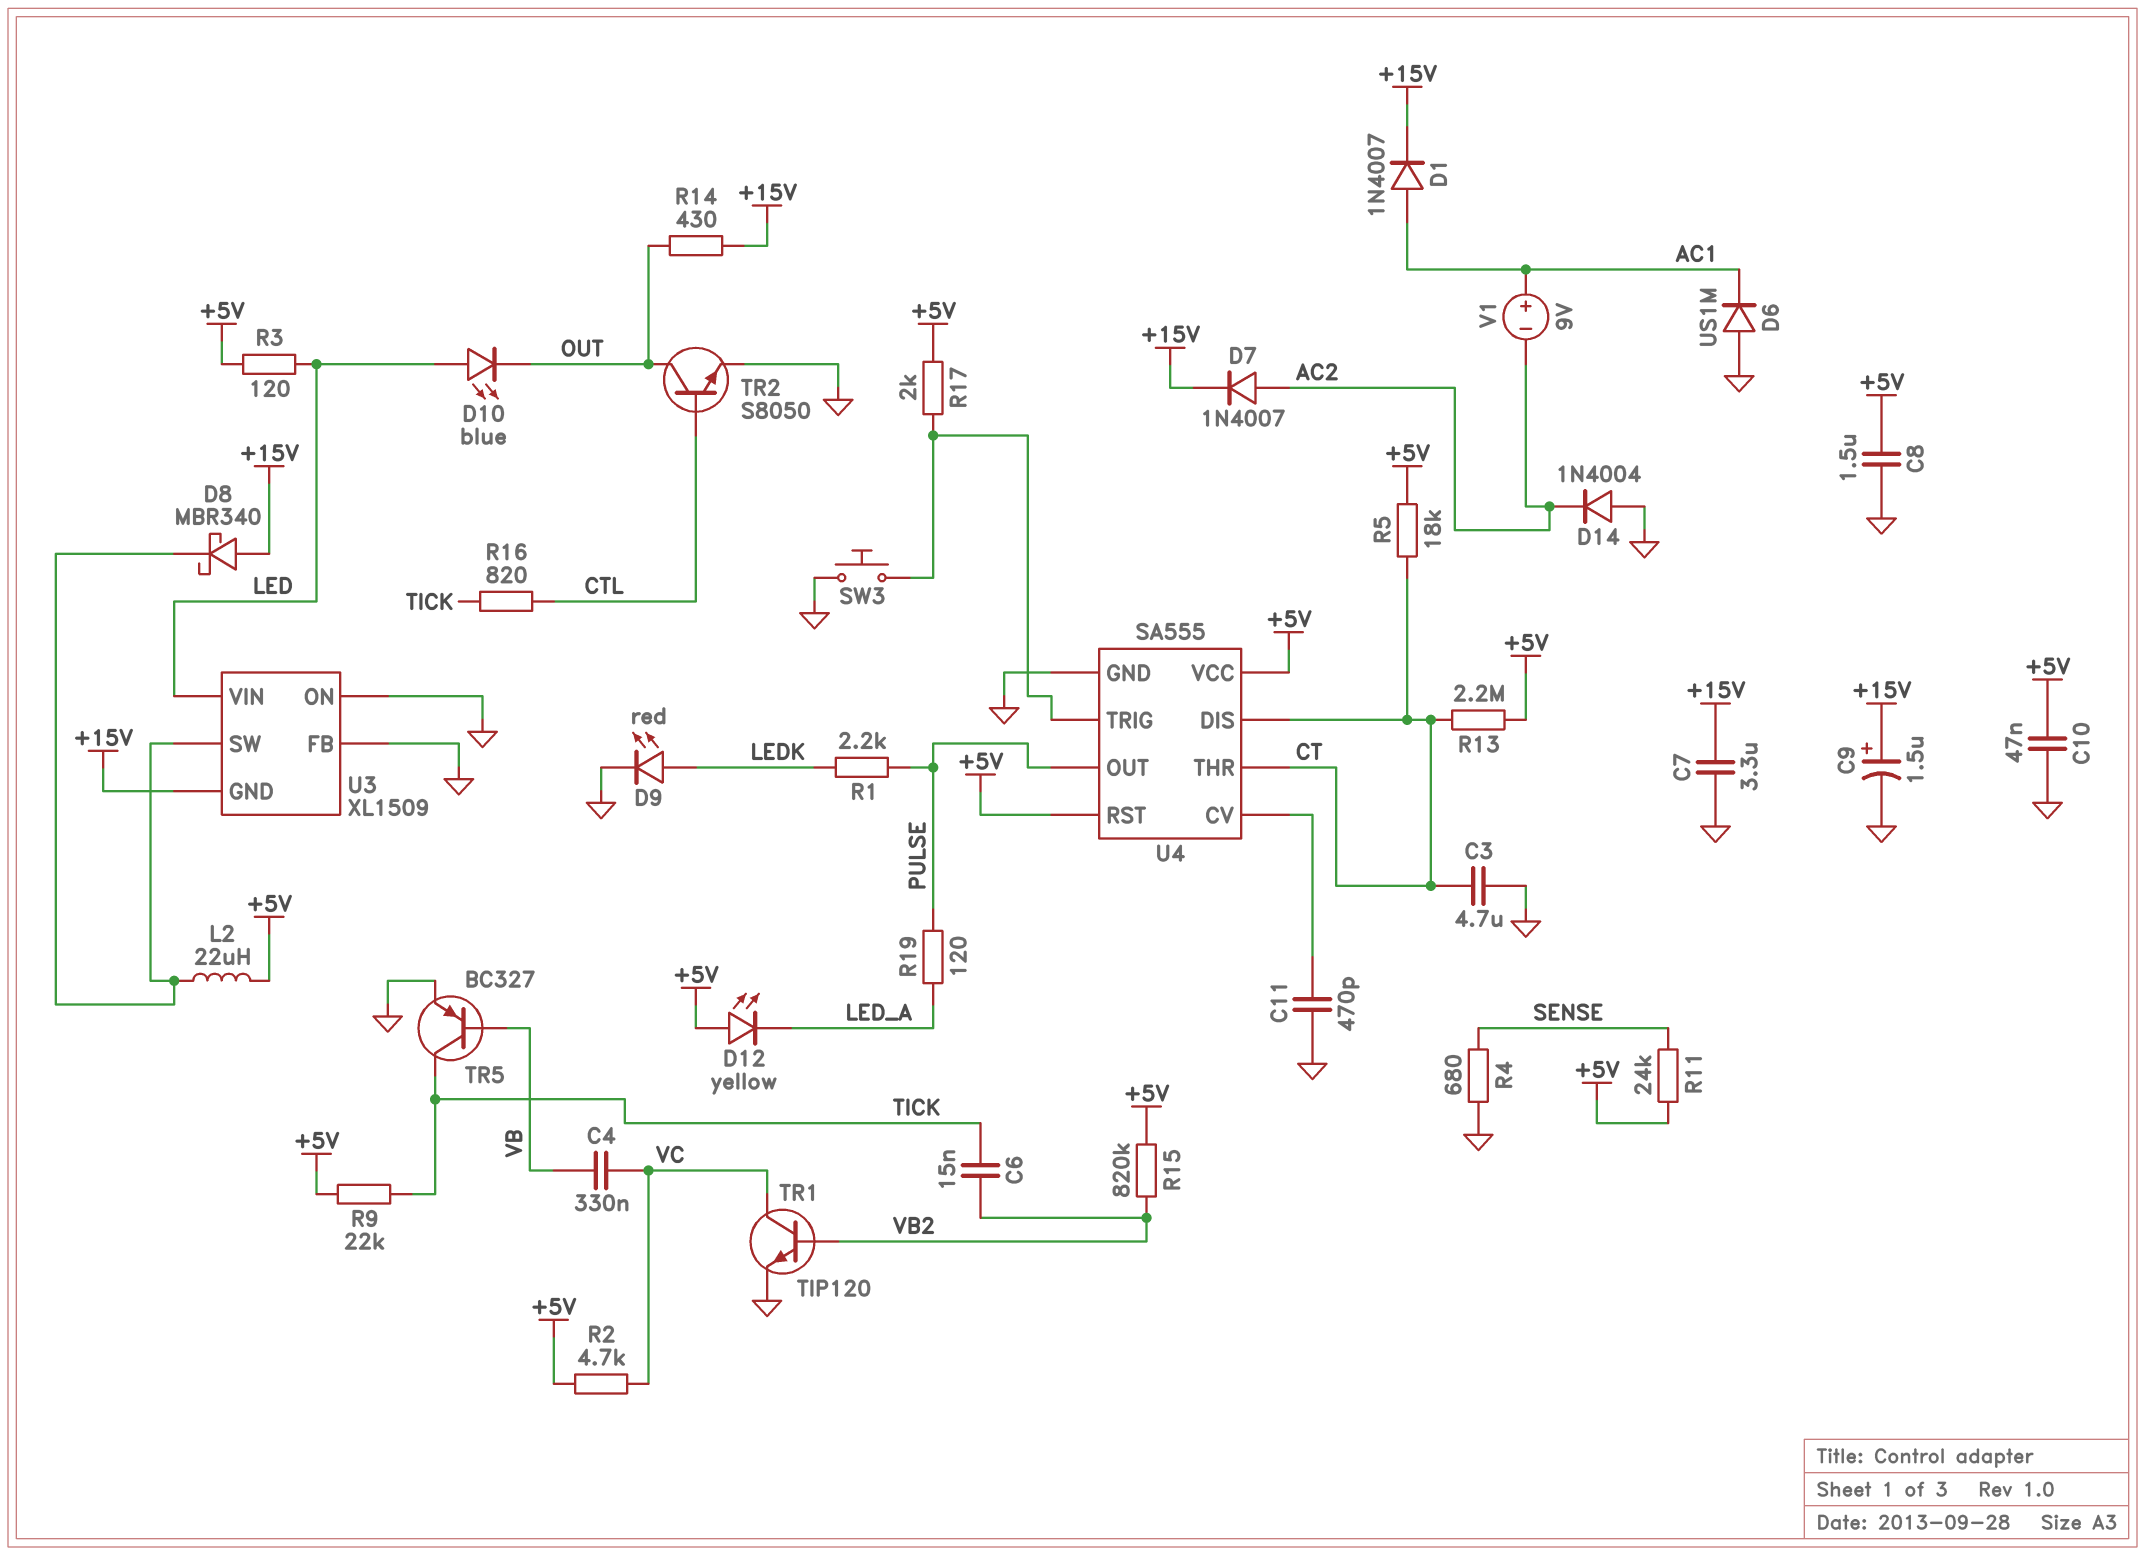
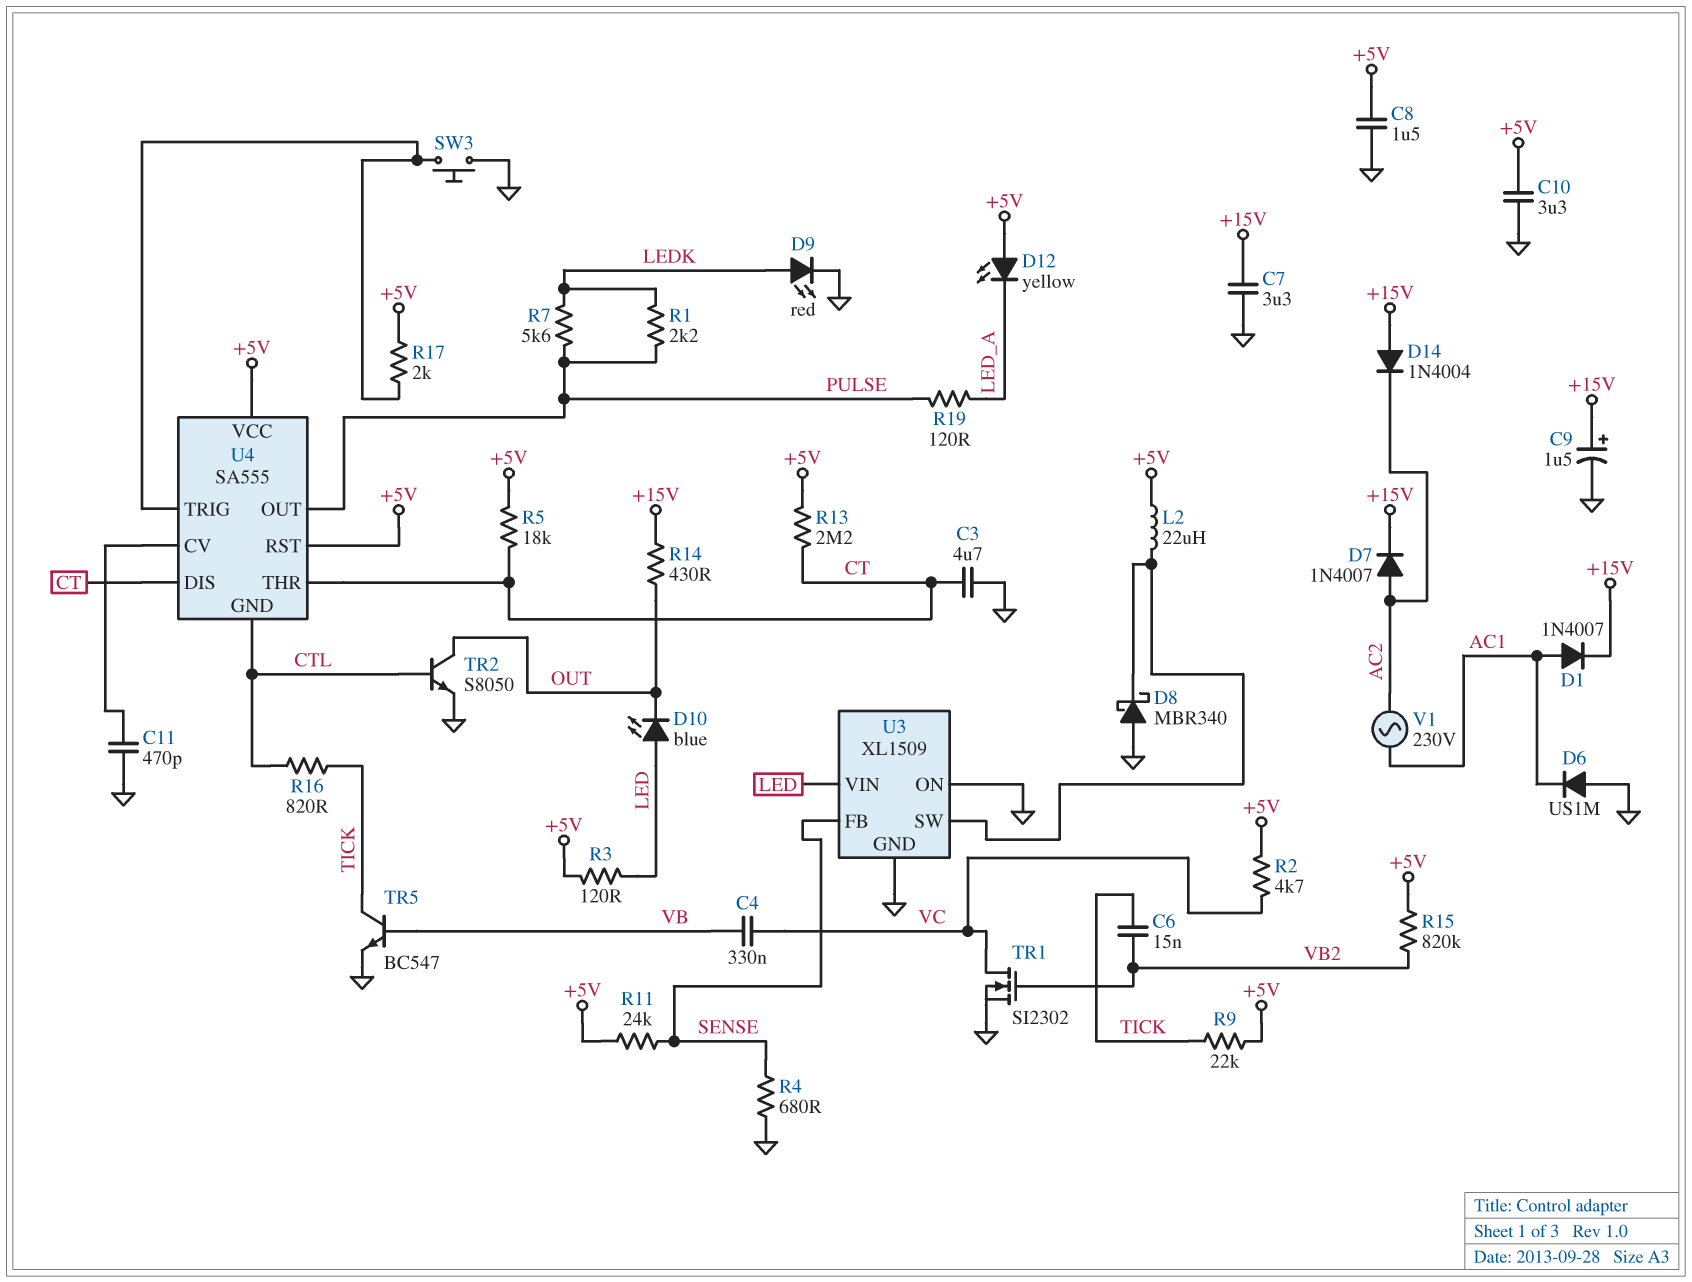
C10: 47nF (+5V, GND) -> 3.3uF (+5V, GND)
D8: schottky MBR340 (A +15V, K U3/SW) -> schottky MBR340 (A GND, K U3/SW)
D14: diode 1N4004 (A GND, K AC2) -> diode 1N4004 (A +15V, K AC2)
R7: none -> 5.6k (LEDK, PULSE)
TR1: NPN TIP120 (B VB2, C VC, E GND) -> NMOS SI2302 (G VB2, D VC, S GND)
TR5: PNP BC327 (B VB, C TICK, E GND) -> NPN BC547 (B VB, C TICK, E GND)
U3 pin FB: GND -> SENSE
U3 pin GND: +15V -> GND
U4 pin GND: GND -> CTL
V1: 9V (plus AC1, minus AC2) -> AC 230V (AC1, AC2)

